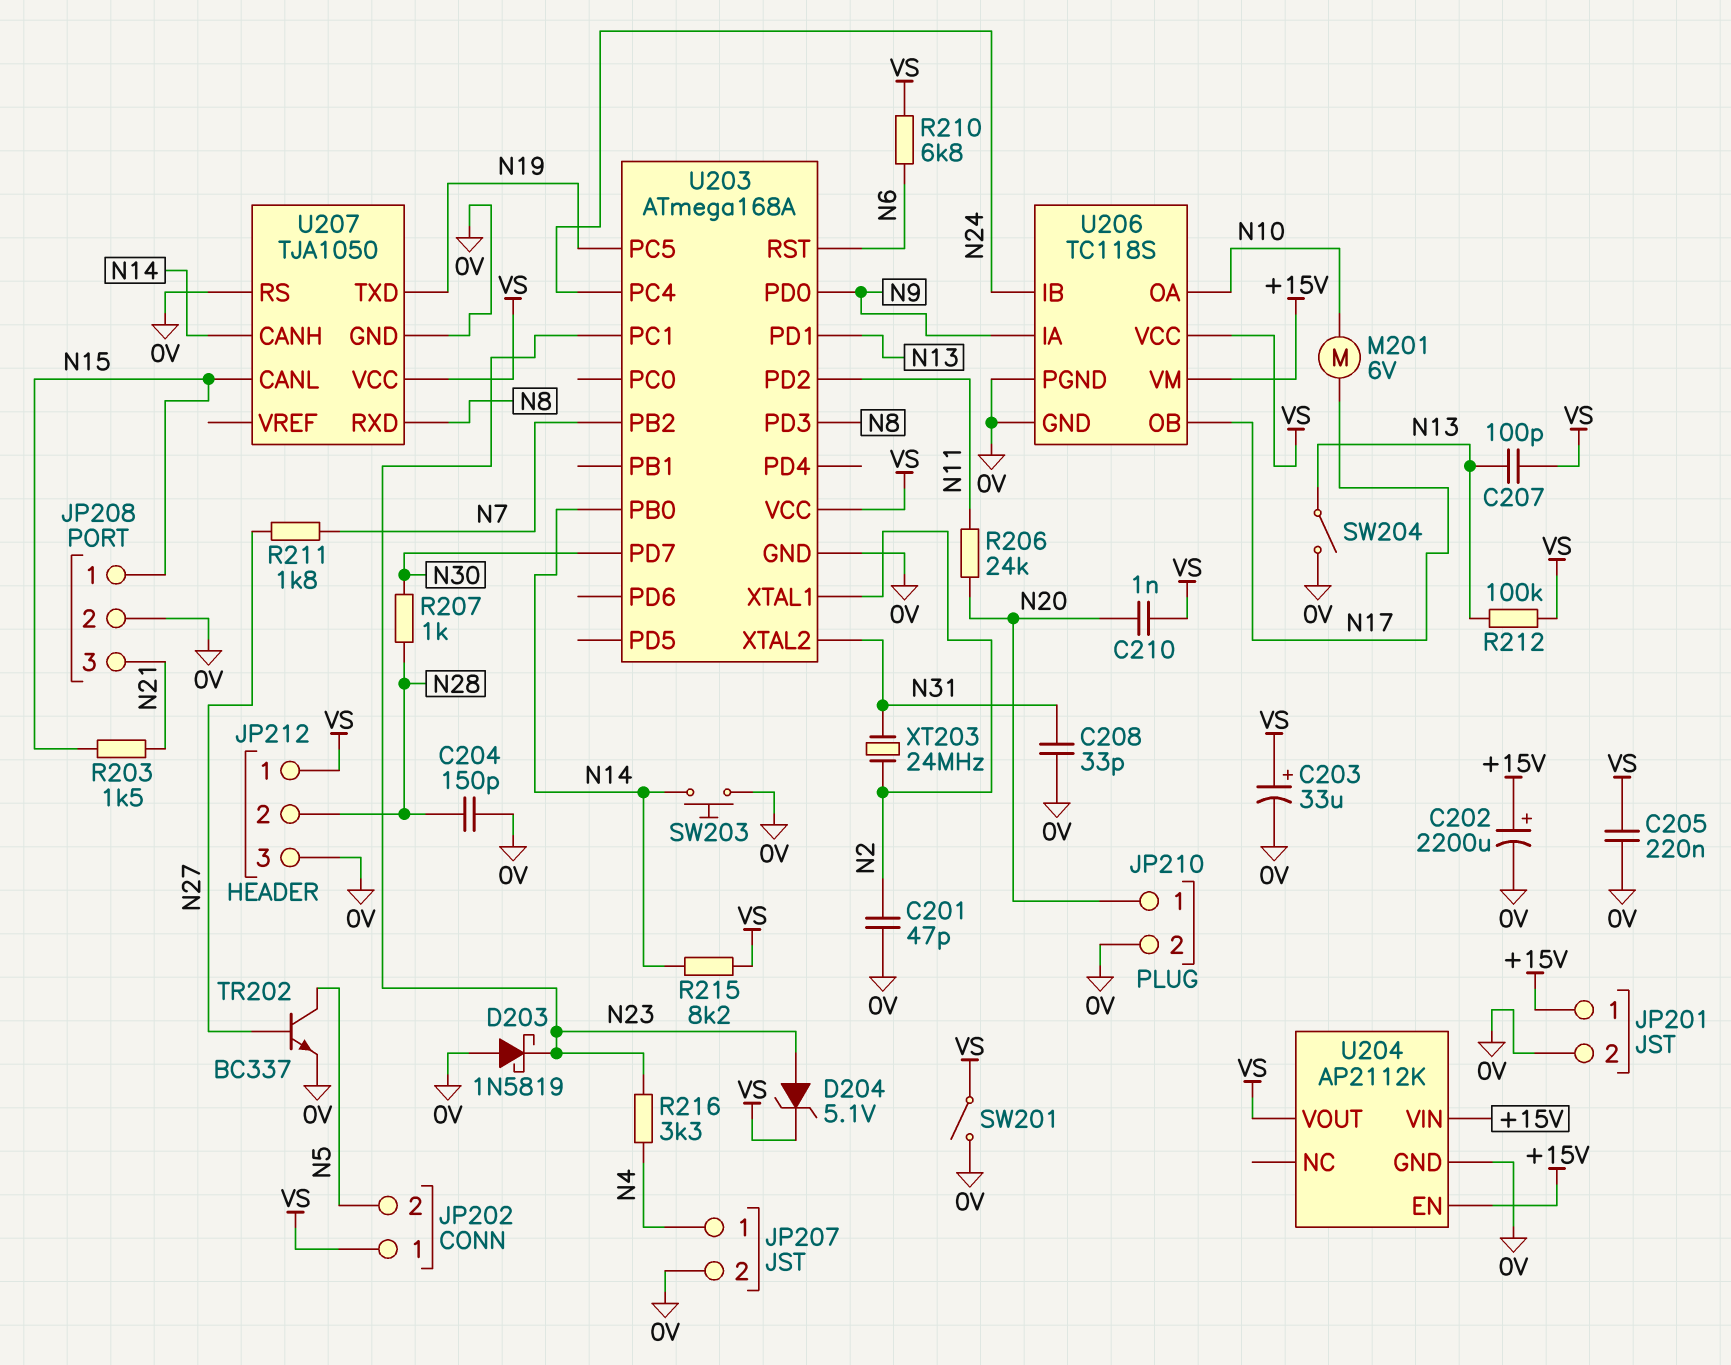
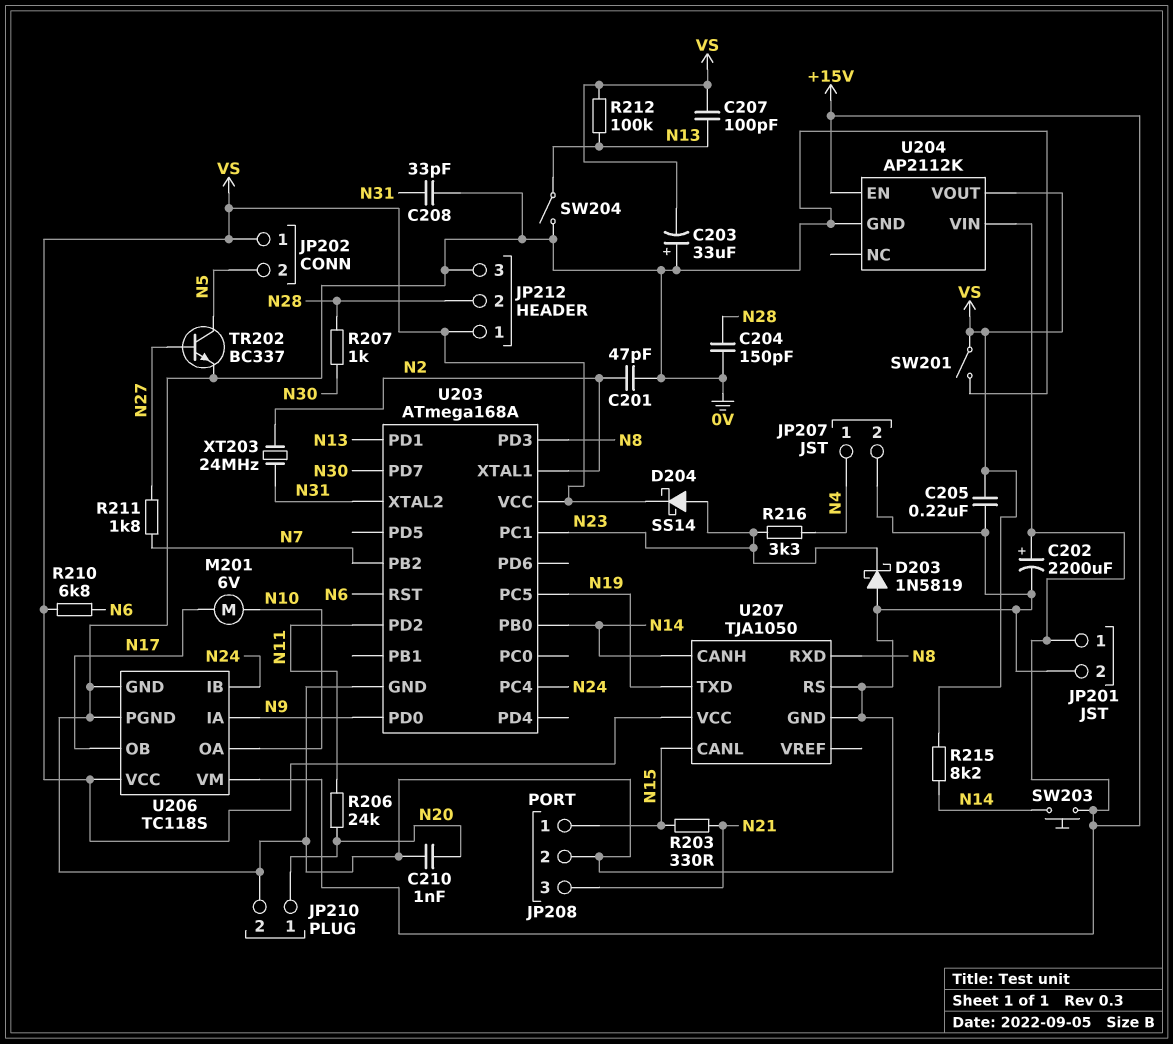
C203: 33uF (plus VS, minus 0V) -> 33uF (plus 0V, minus VS)
C210: 1nF (N20, VS) -> 1nF (0V, N20)
D204: zener 5.1V (A N23, K VS) -> schottky SS14 (A N23, K VS)
R203: 1.5k (N15, N21) -> 330 (N15, N21)
SW203: button (0V, N14) -> button (+15V, N14)

